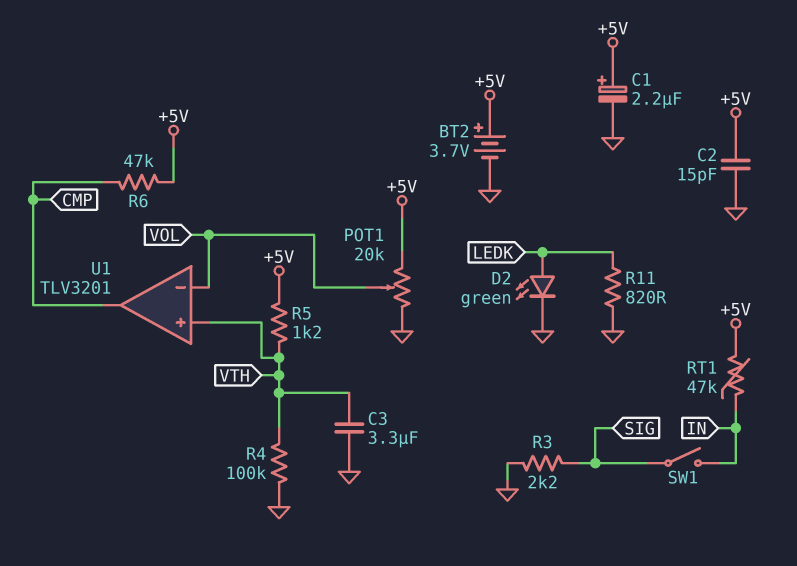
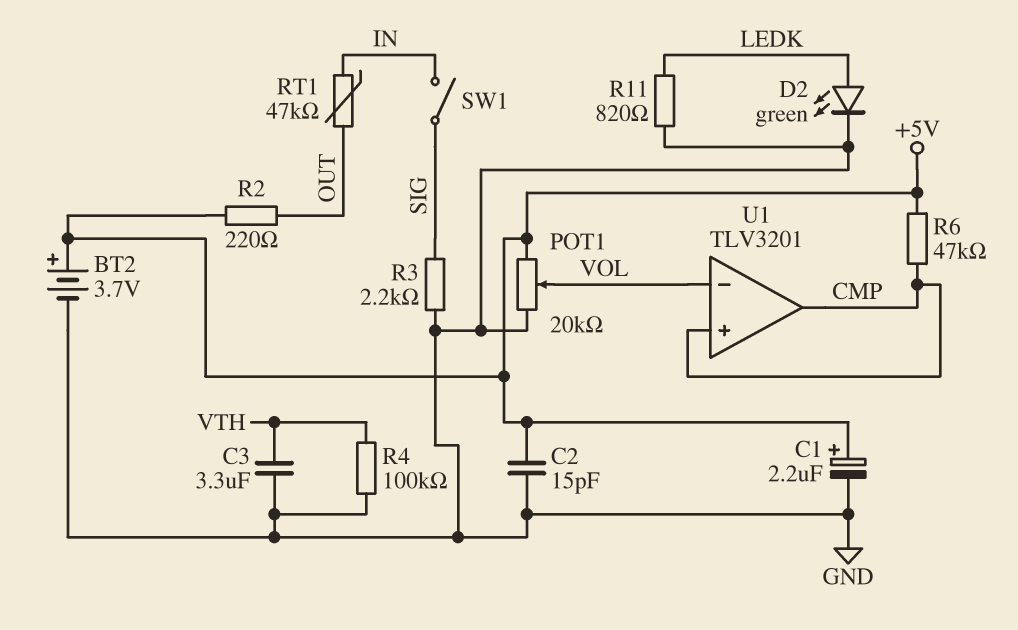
R2: none -> 220 (+5V, OUT)
R5: 1.2k (+5V, VTH) -> none
RT1: 47k (+5V, IN) -> 47k (IN, OUT)
U1 pin in+: VTH -> CMP

